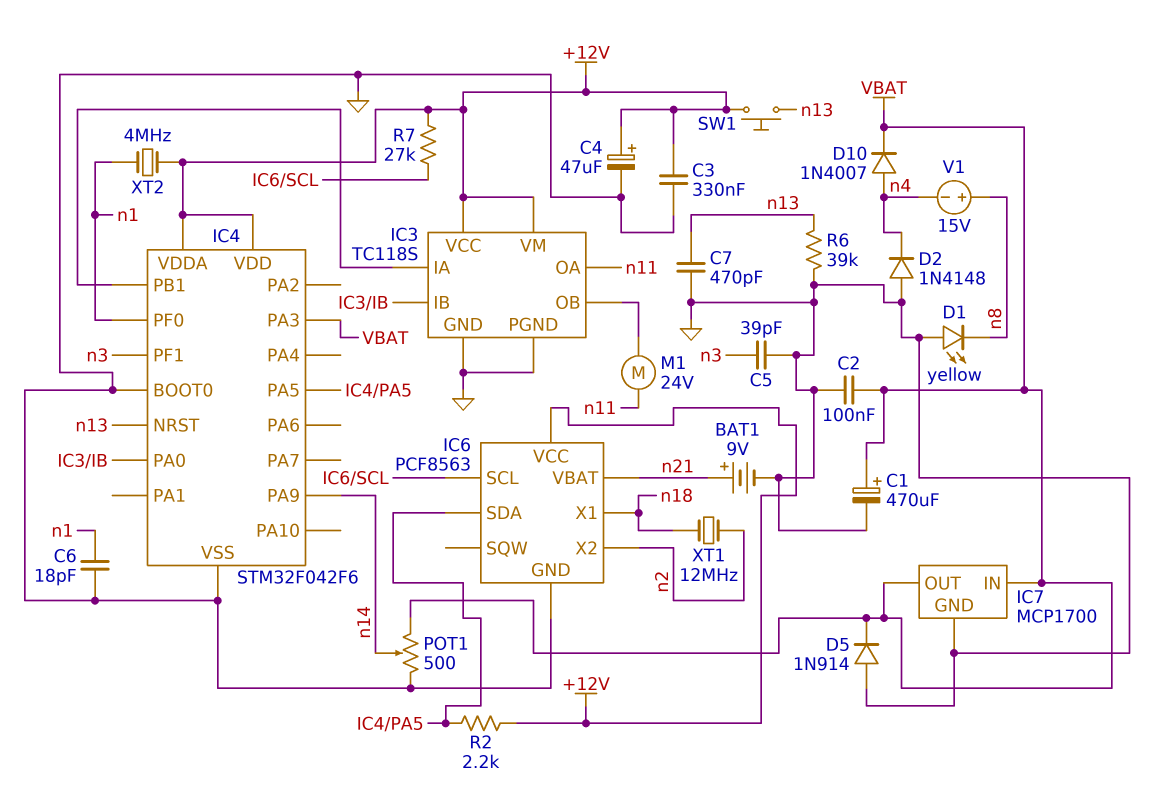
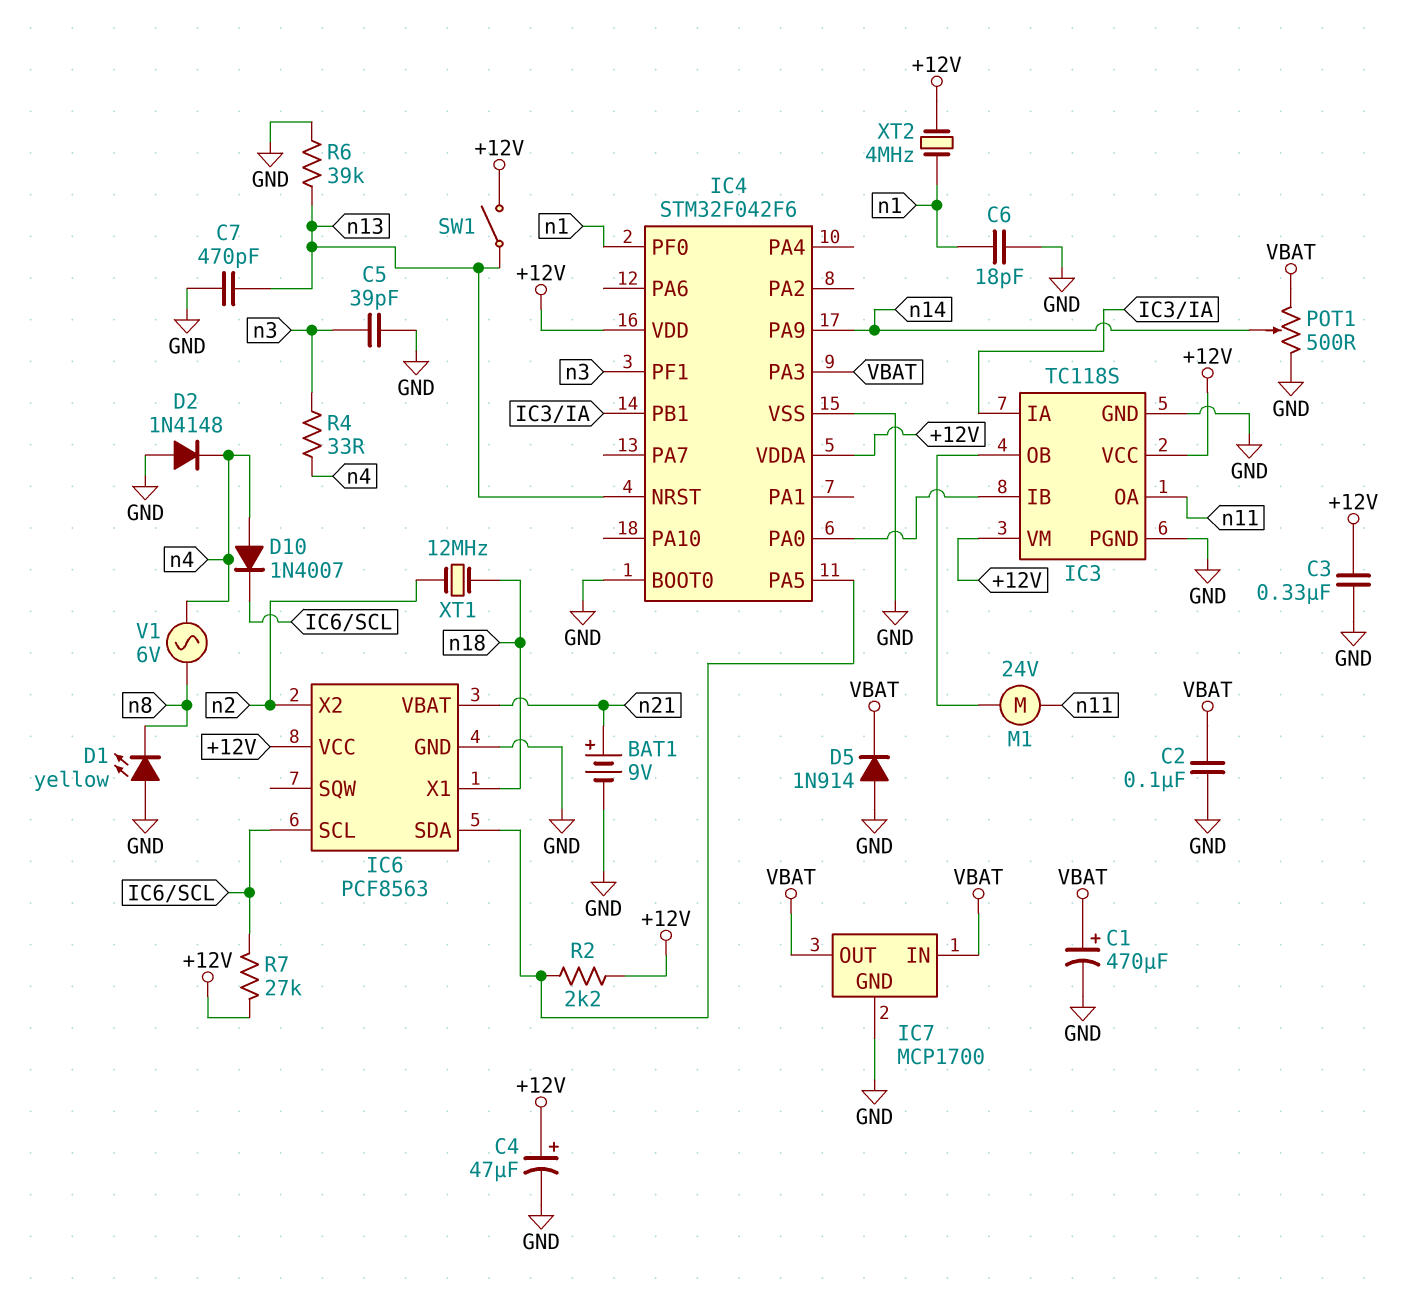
D10: diode 1N4007 (A n4, K VBAT) -> diode 1N4007 (A n4, K IC6/SCL)
R4: none -> 33 (n3, n4)
SW1: button (+12V, n13) -> switch (+12V, n13)
V1: 15V (plus n8, minus n4) -> AC 6V (n4, n8)

